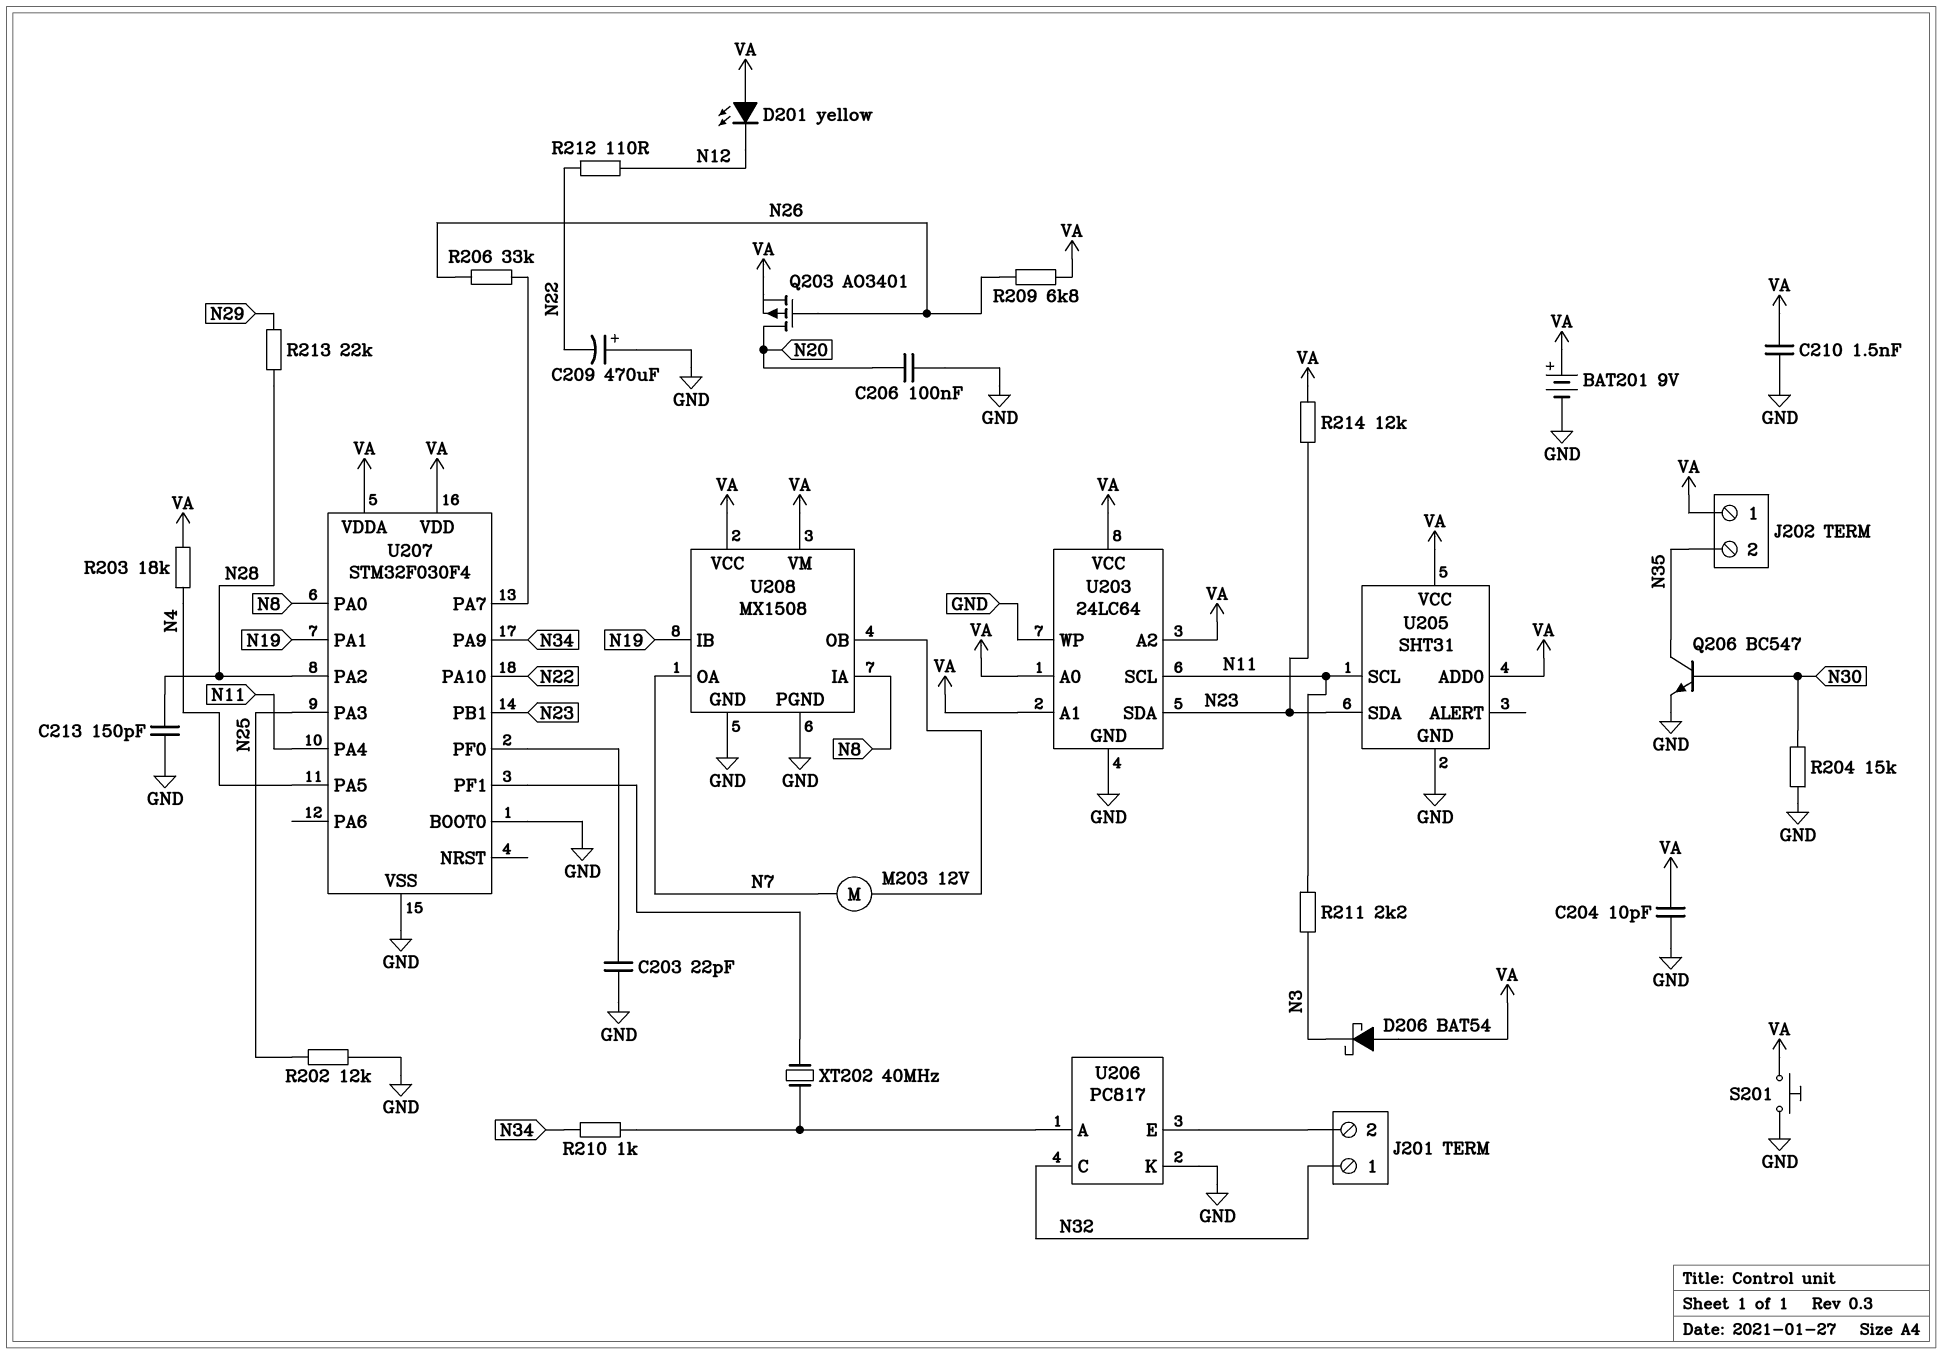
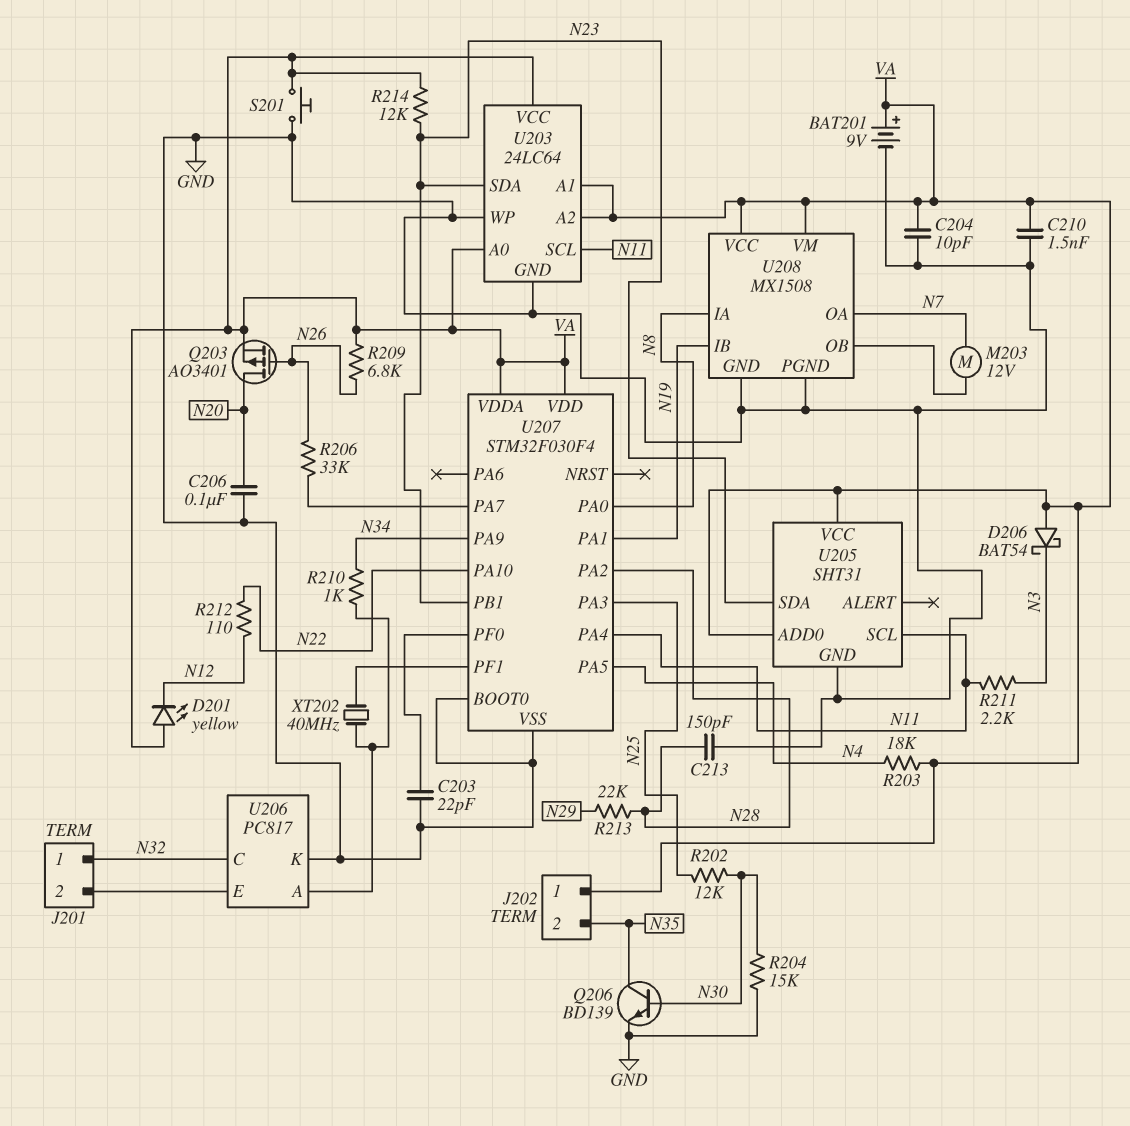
C209: 470uF (plus GND, minus N22) -> none
Q206: NPN BC547 (B N30, C N35, E GND) -> NPN BD139 (B N30, C N35, E GND)
R202: 12k (GND, N25) -> 12k (N25, N30)

